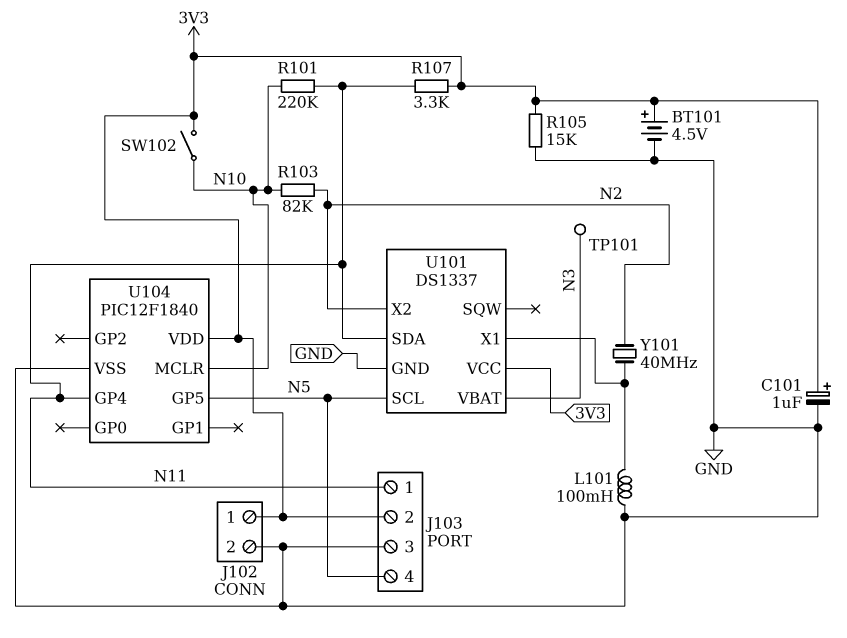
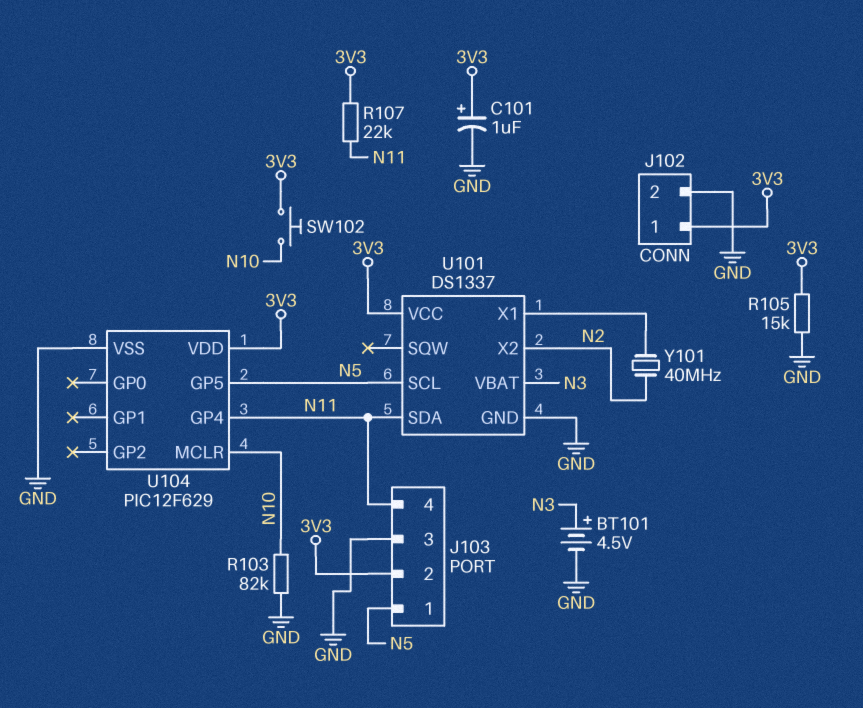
BT101: 4.5V (plus 3V3, minus GND) -> 4.5V (plus N3, minus GND)
J103 pin 1: N11 -> N5
J103 pin 4: N5 -> N11
L101: 100mH (GND, U101/X1) -> none
R101: 220k (N10, N11) -> none
R103: 82k (N2, N10) -> 82k (GND, N10)
R107: 3.3k (3V3, N11) -> 22k (3V3, N11)
SW102: switch (3V3, N10) -> button (3V3, N10)
TP101: test point (N3) -> none
U104: PIC12F1840 -> PIC12F629

